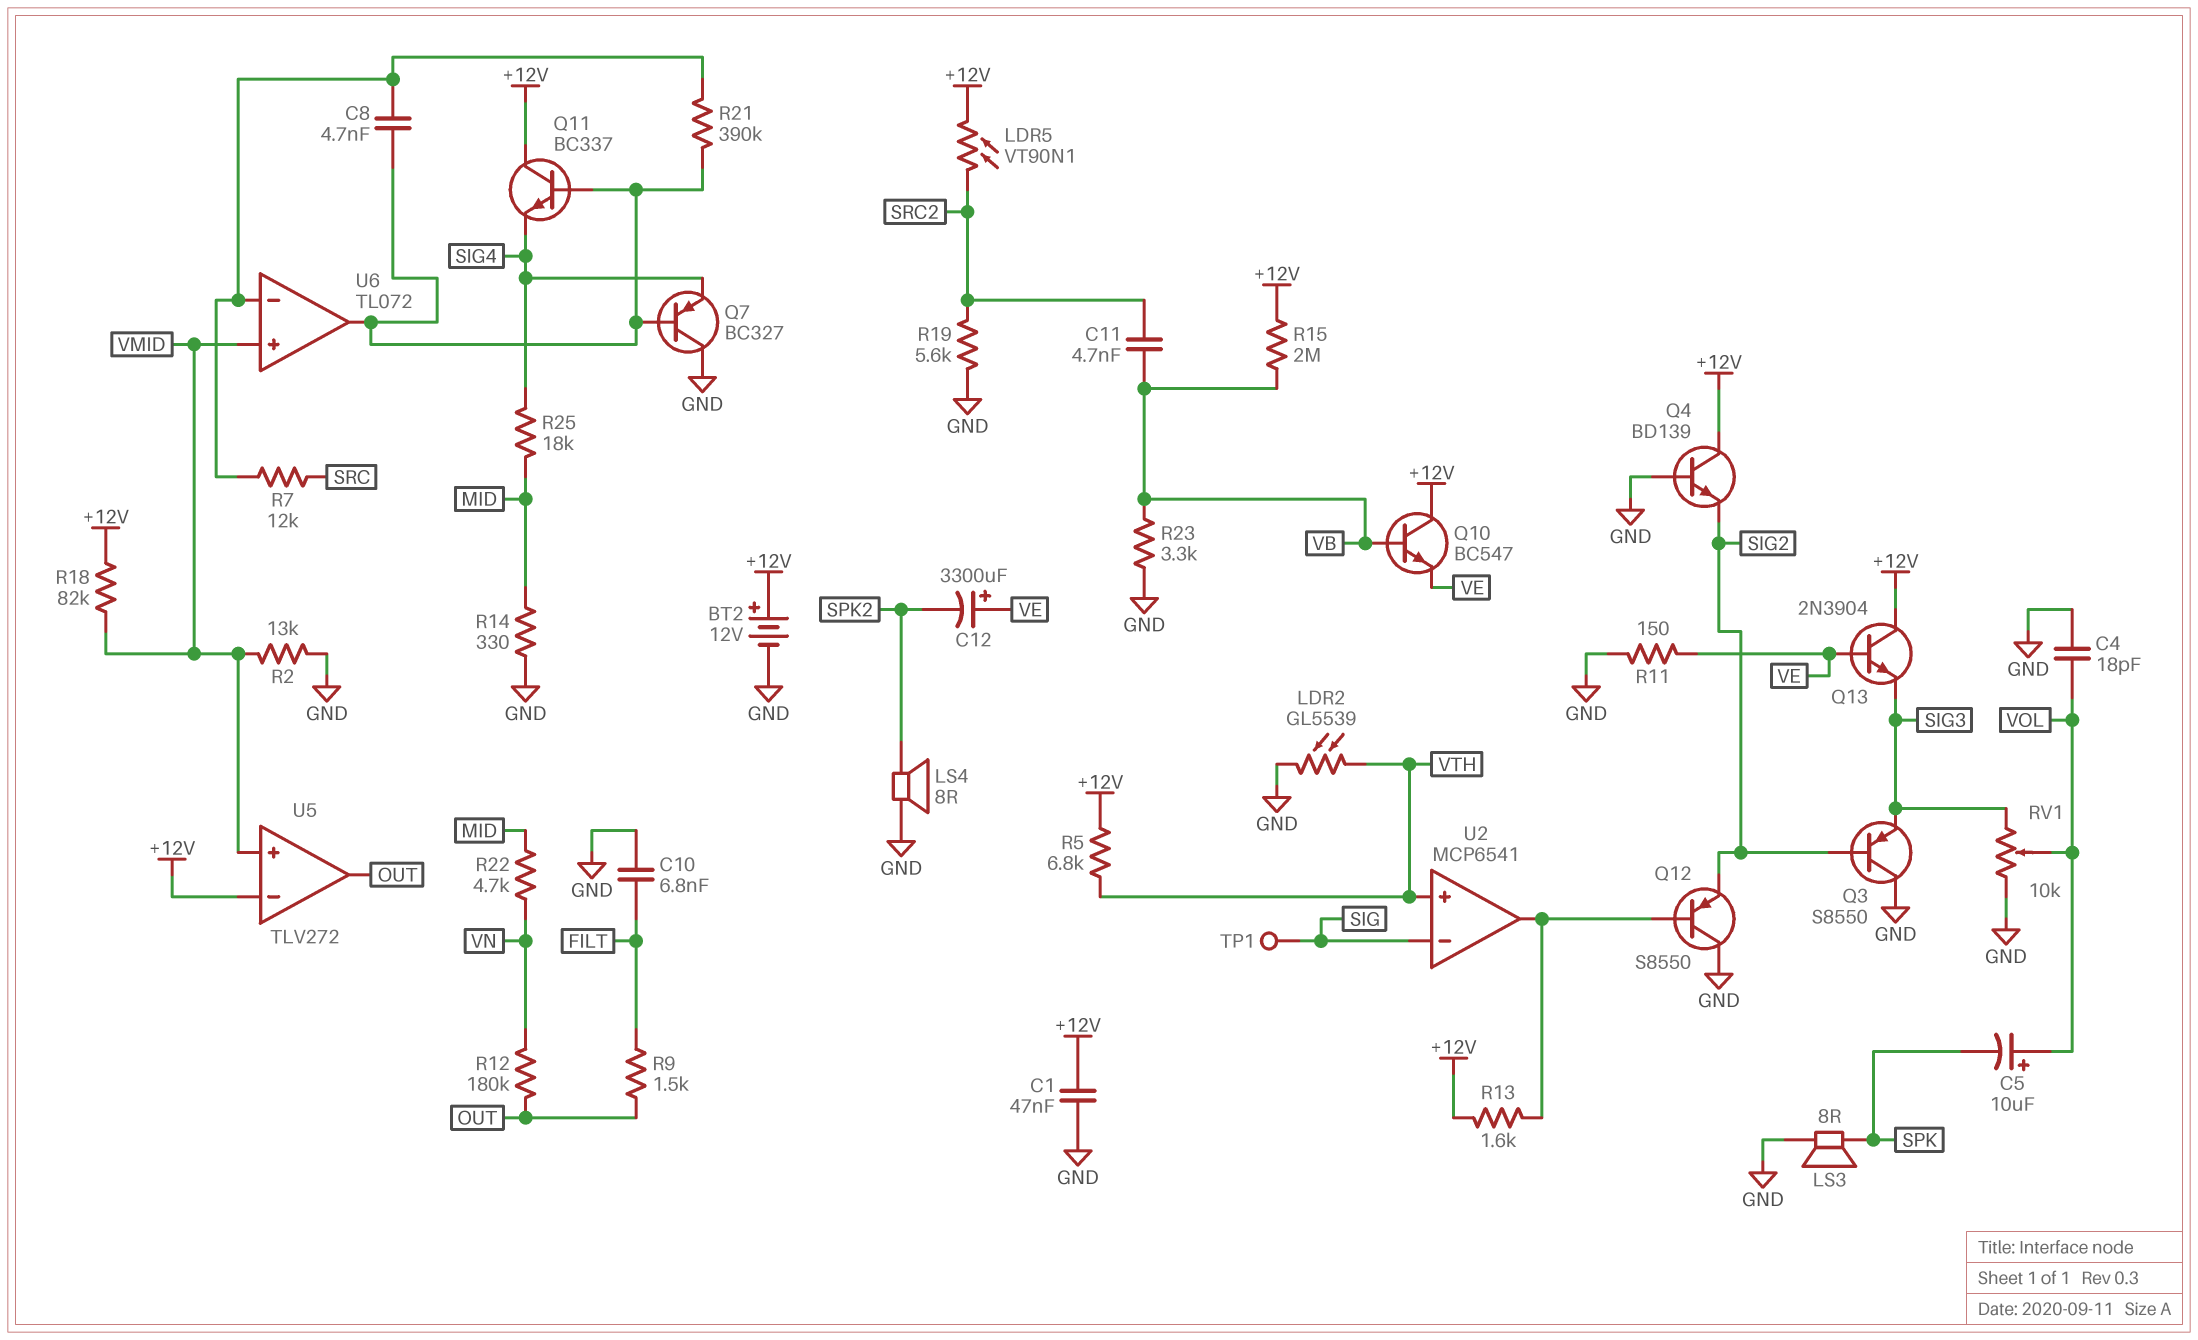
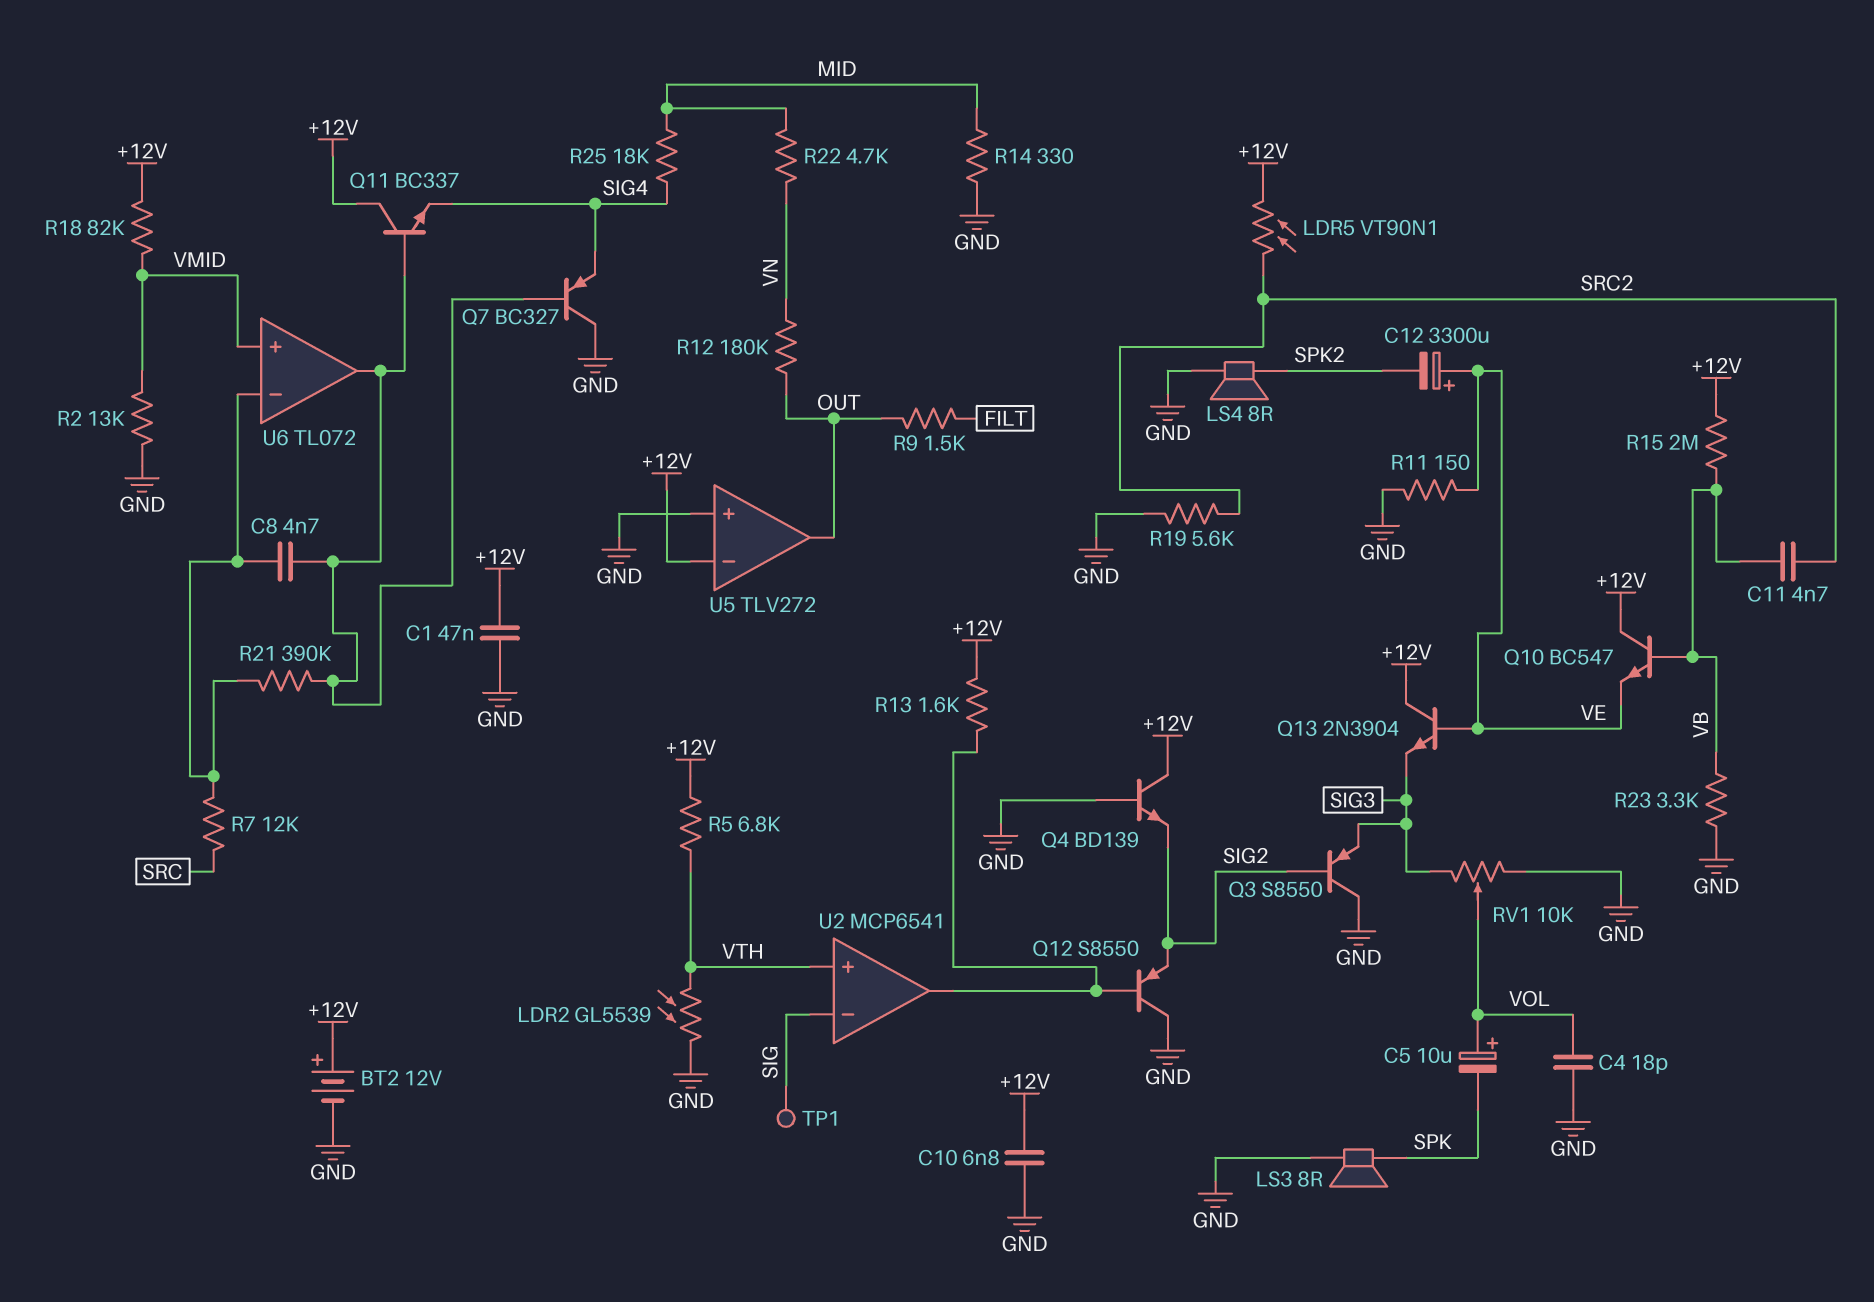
C10: 6.8nF (FILT, GND) -> 6.8nF (+12V, GND)
U5 pin in+: VMID -> GND

